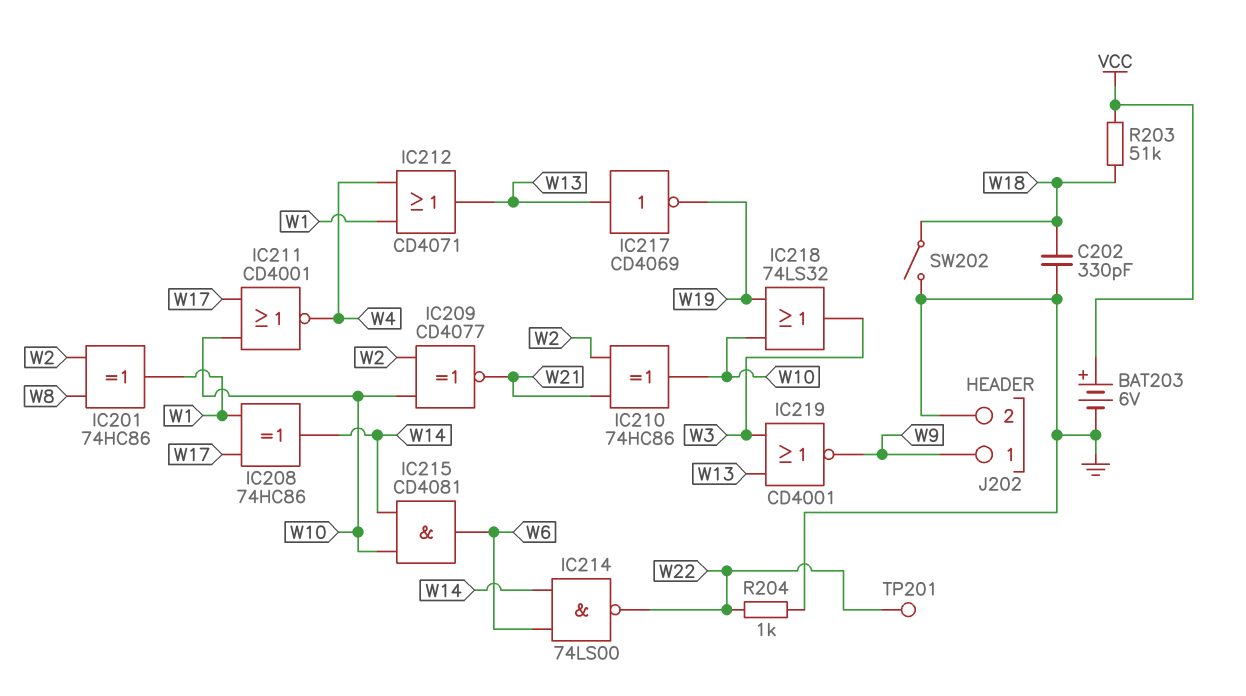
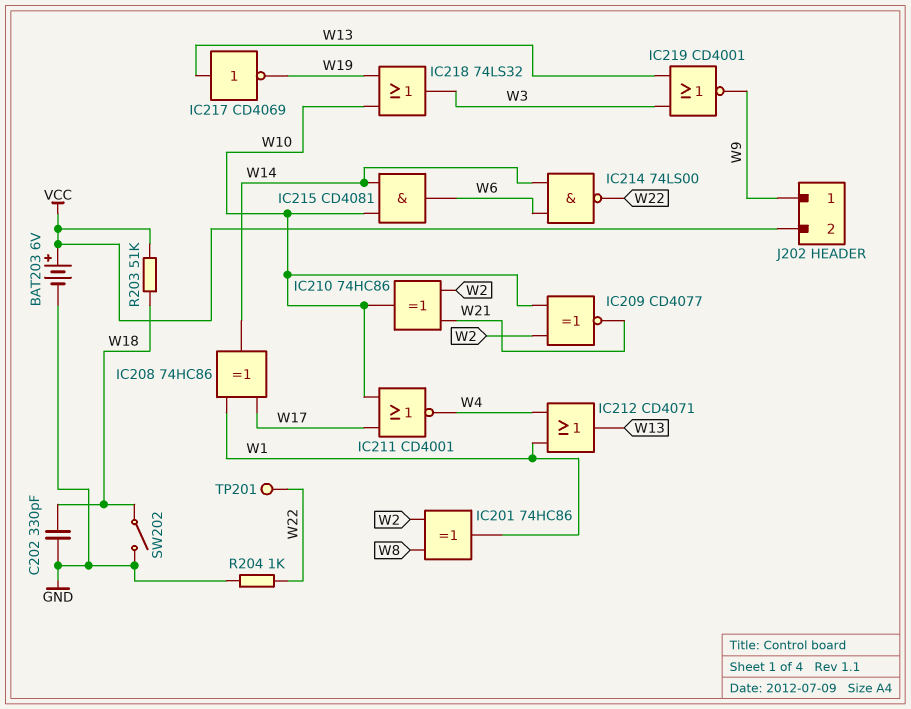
J202 pin 2: GND -> VCC

